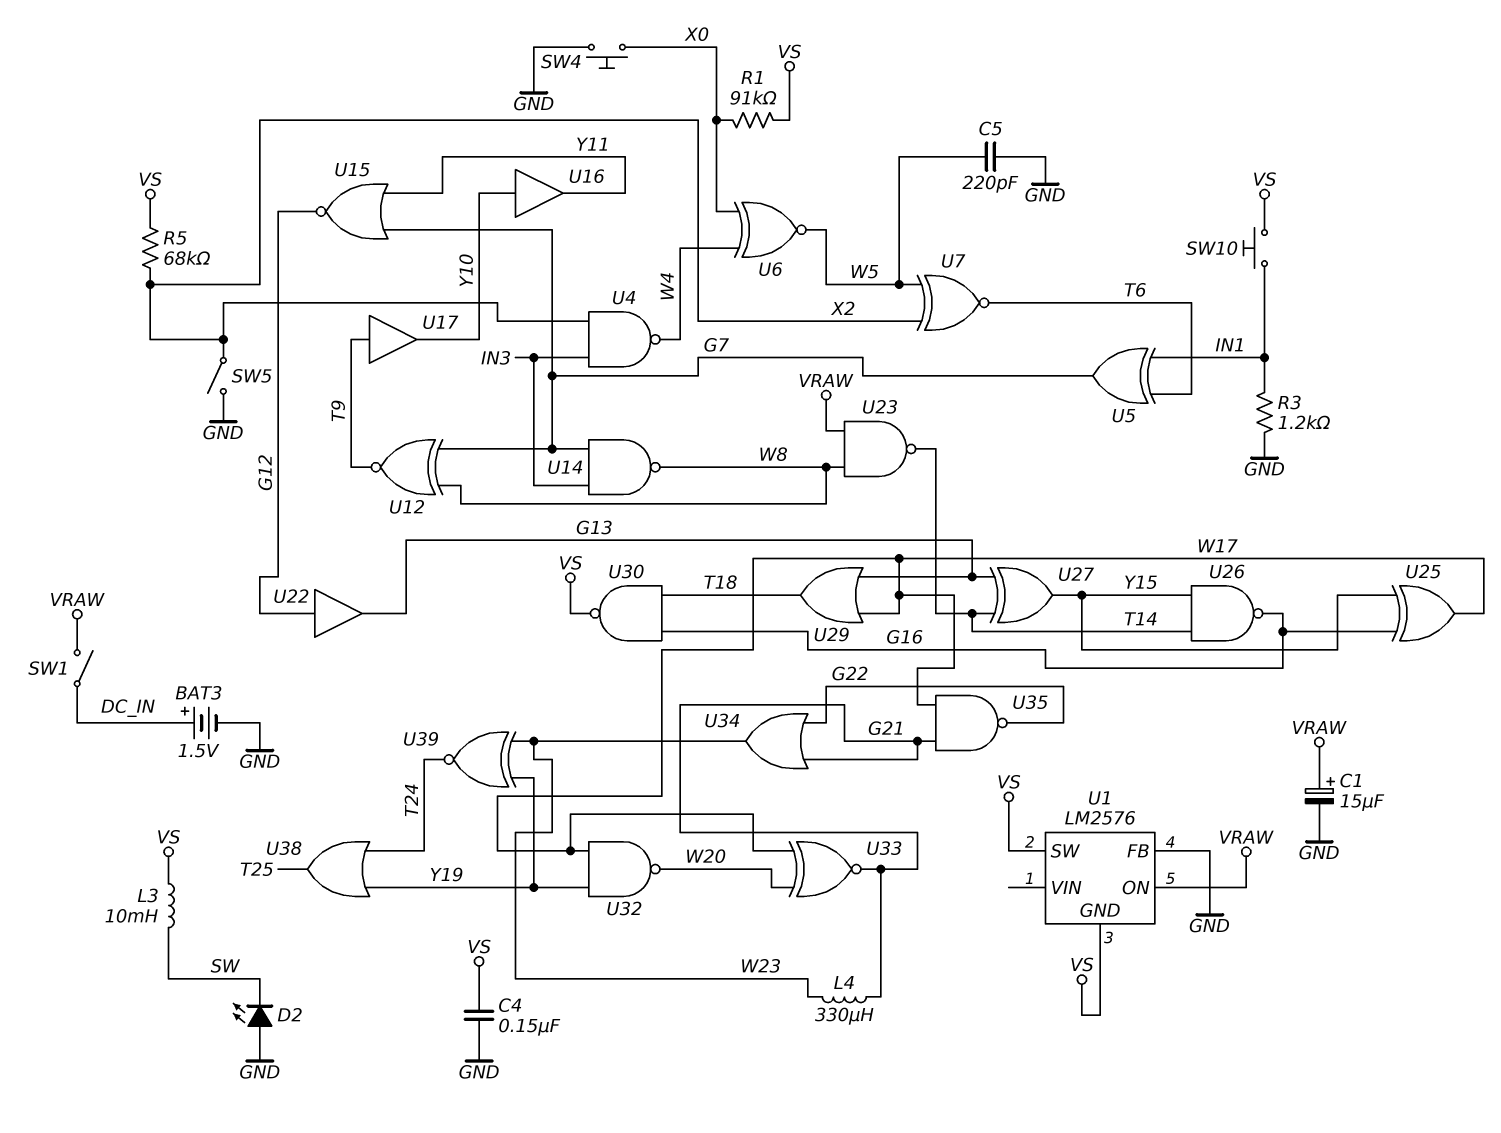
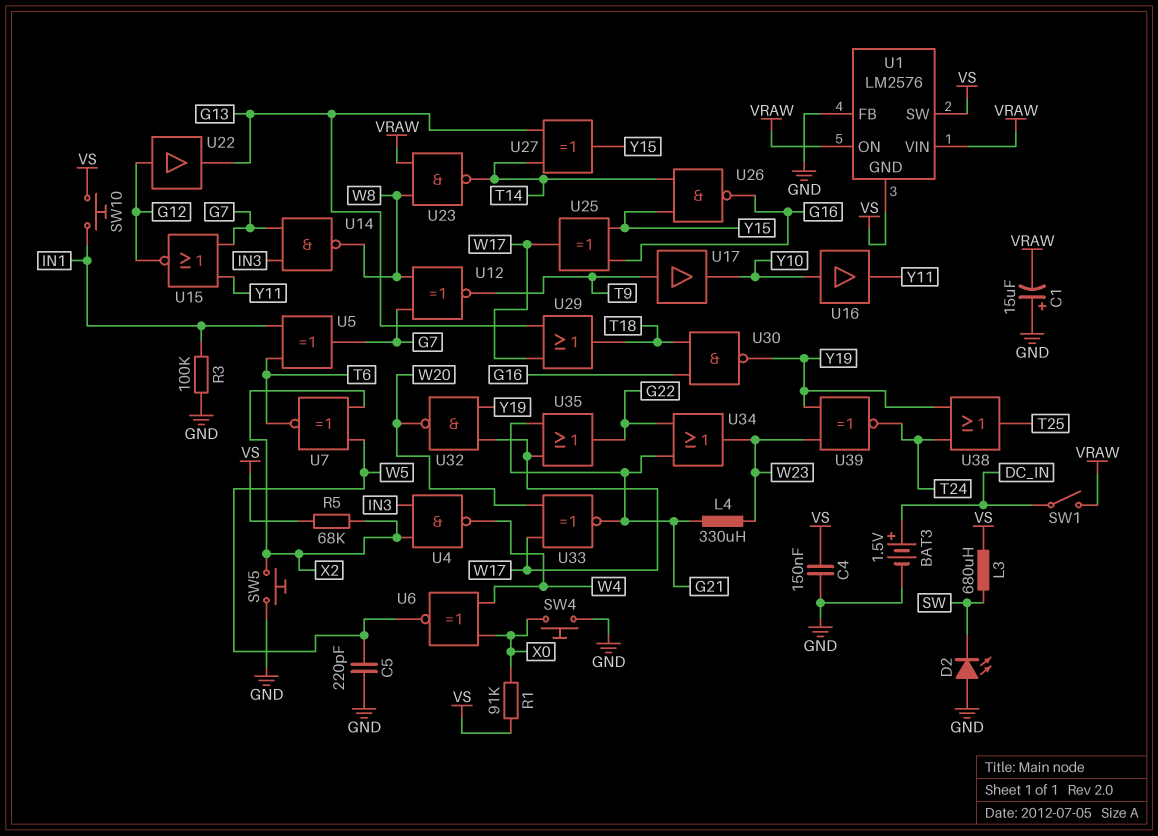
C1: 15uF (plus VRAW, minus GND) -> 15uF (plus GND, minus VRAW)
L3: 10mH (SW, VS) -> 680uH (SW, VS)
R3: 1.2k (GND, IN1) -> 100k (GND, IN1)
SW5: switch (GND, X2) -> button (GND, X2)
U1 pin VIN: none -> VRAW
U30: NAND (in G16, in T18, out VS) -> NAND (in G16, in T18, out Y19)
U35: NAND (in G21, in W17, out G22) -> OR (in G21, in W17, out G22)

